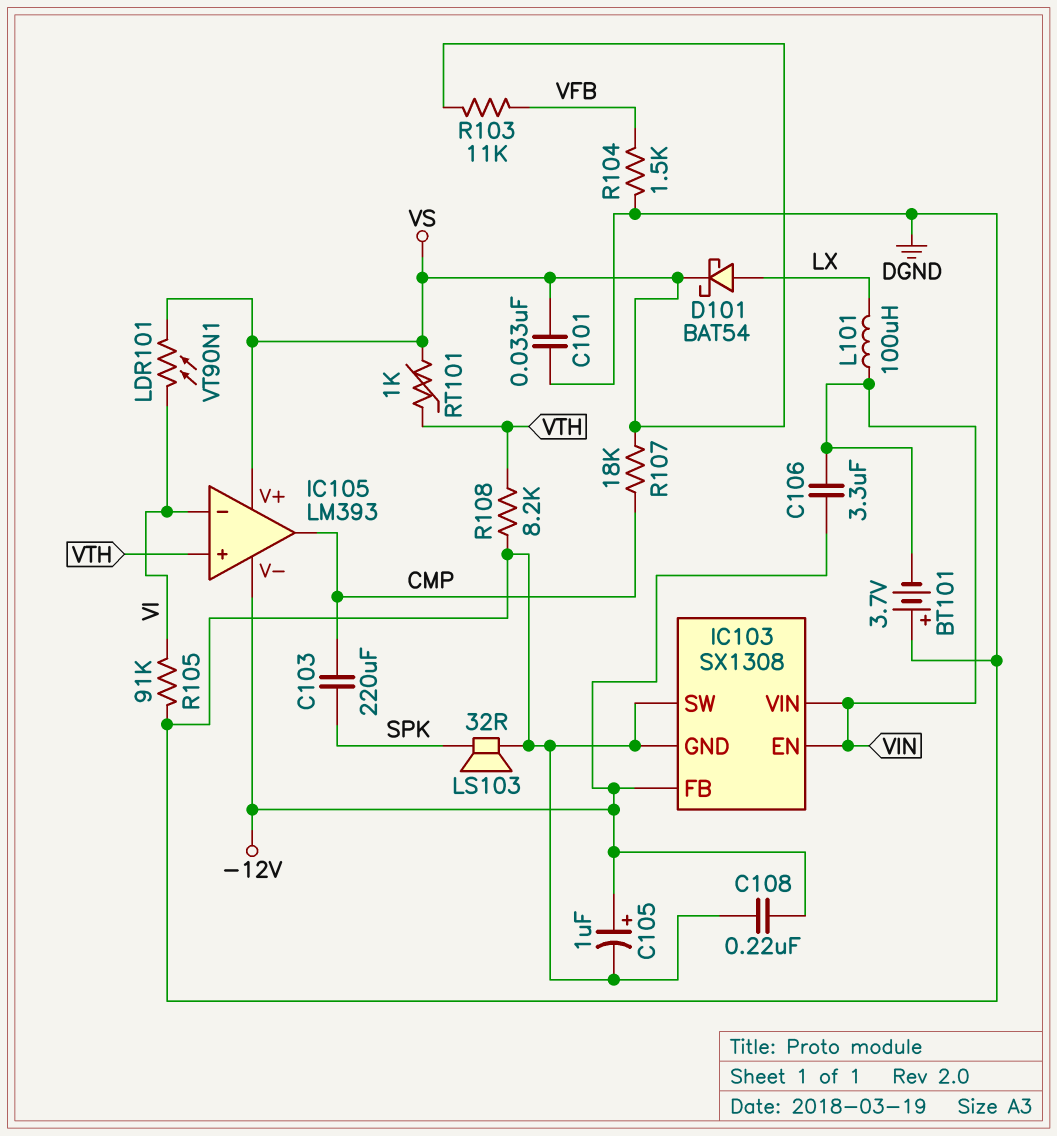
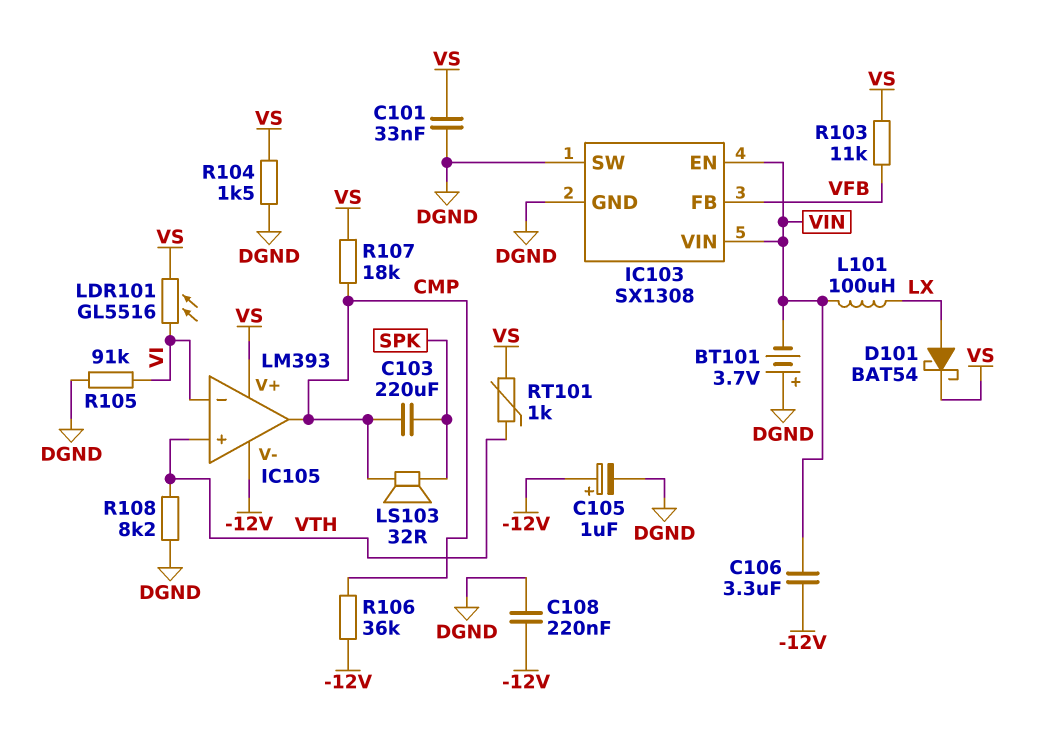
IC103 pin FB: -12V -> VFB
LDR101: VT90N1 (VI, VS) -> GL5516 (VI, VS)
LS103: speaker 32R (DGND, SPK) -> speaker 32R (CMP, SPK)
R104: 1.5k (DGND, VFB) -> 1.5k (DGND, VS)
R106: none -> 36k (-12V, CMP)

